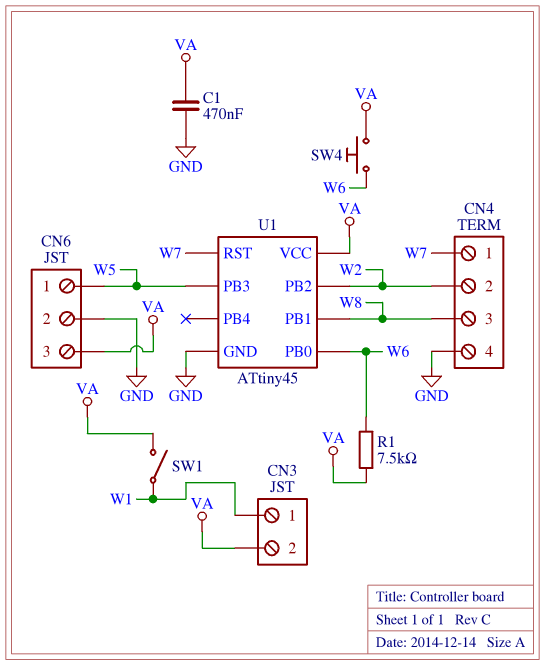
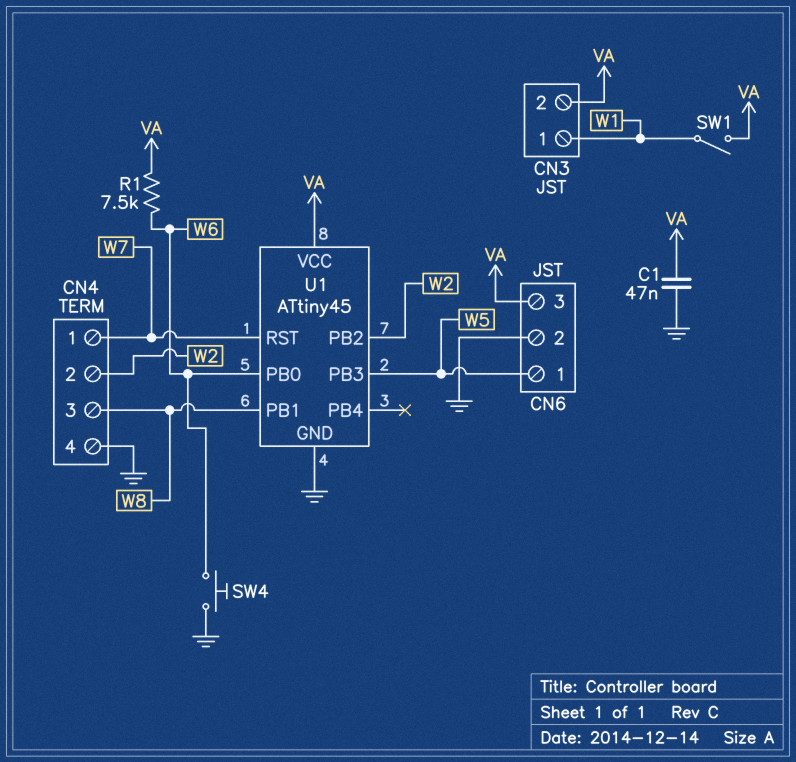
C1: 470nF (GND, VA) -> 47nF (GND, VA)
SW4: button (VA, W6) -> button (GND, W6)

